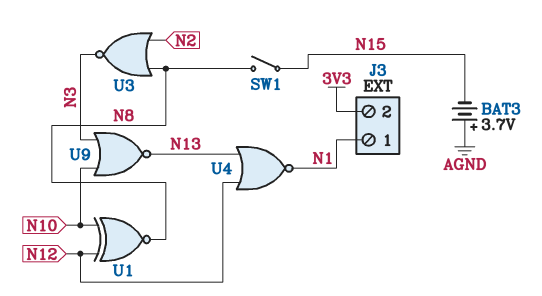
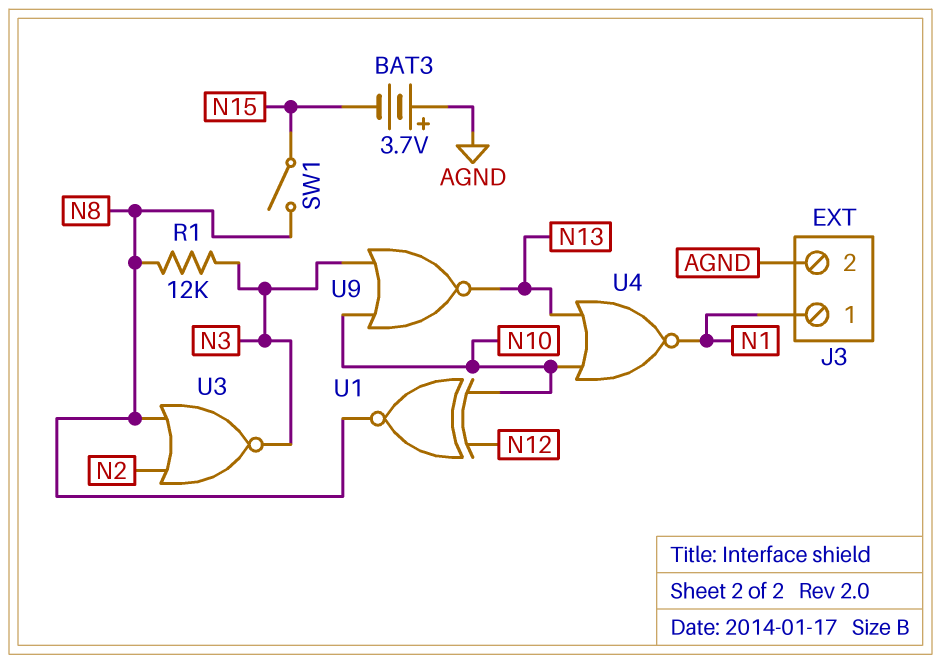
J3 pin 2: 3V3 -> AGND
R1: none -> 12k (N3, N8)
U4: NOR (in N12, in N13, out N1) -> NOR (in N10, in N13, out N1)

